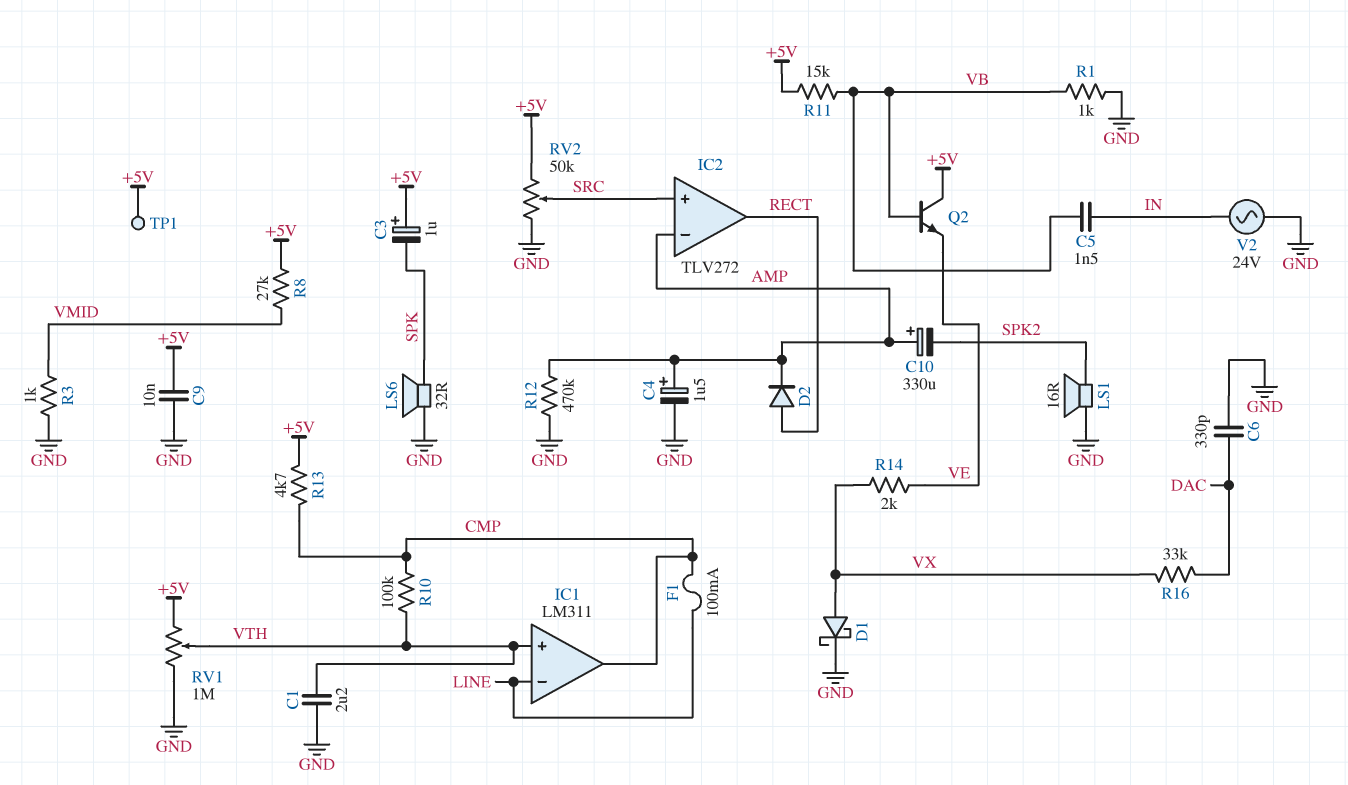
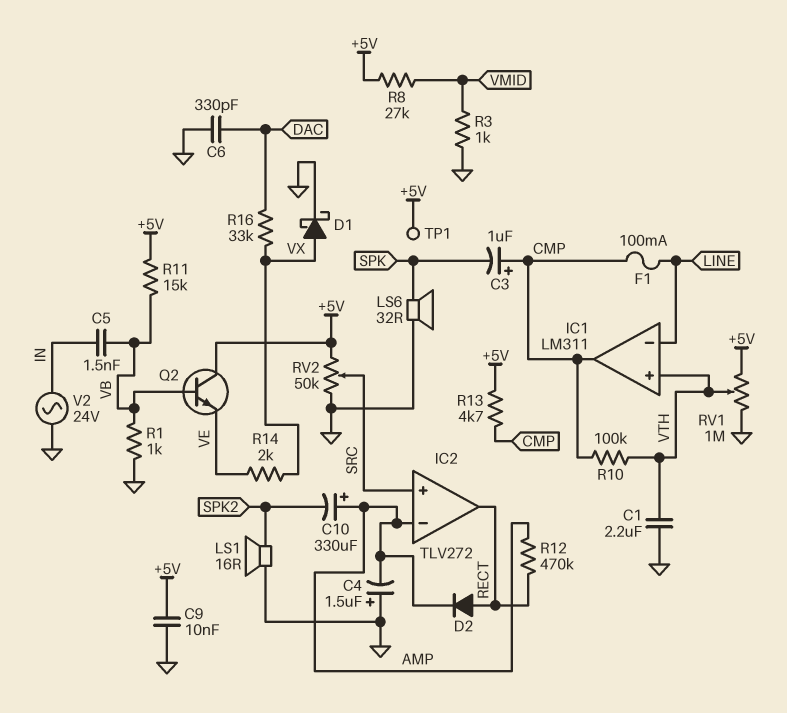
C3: 1uF (plus +5V, minus SPK) -> 1uF (plus CMP, minus SPK)
C4: 1.5uF (plus AMP, minus GND) -> 1.5uF (plus GND, minus AMP)
R12: 470k (AMP, GND) -> 470k (AMP, RECT)

